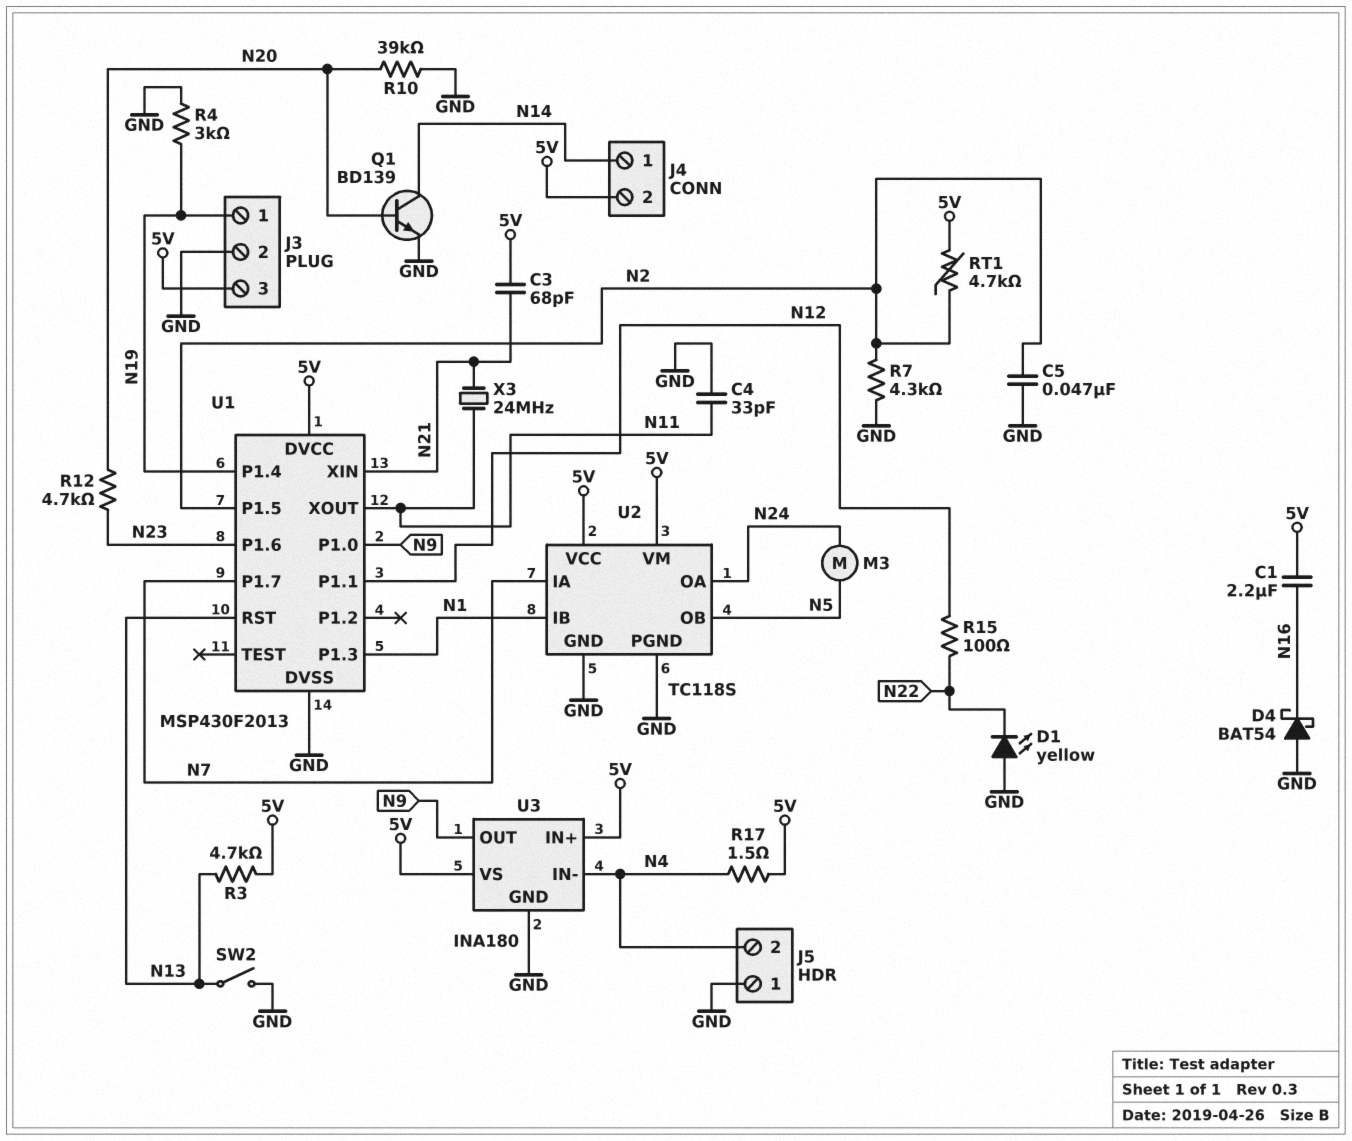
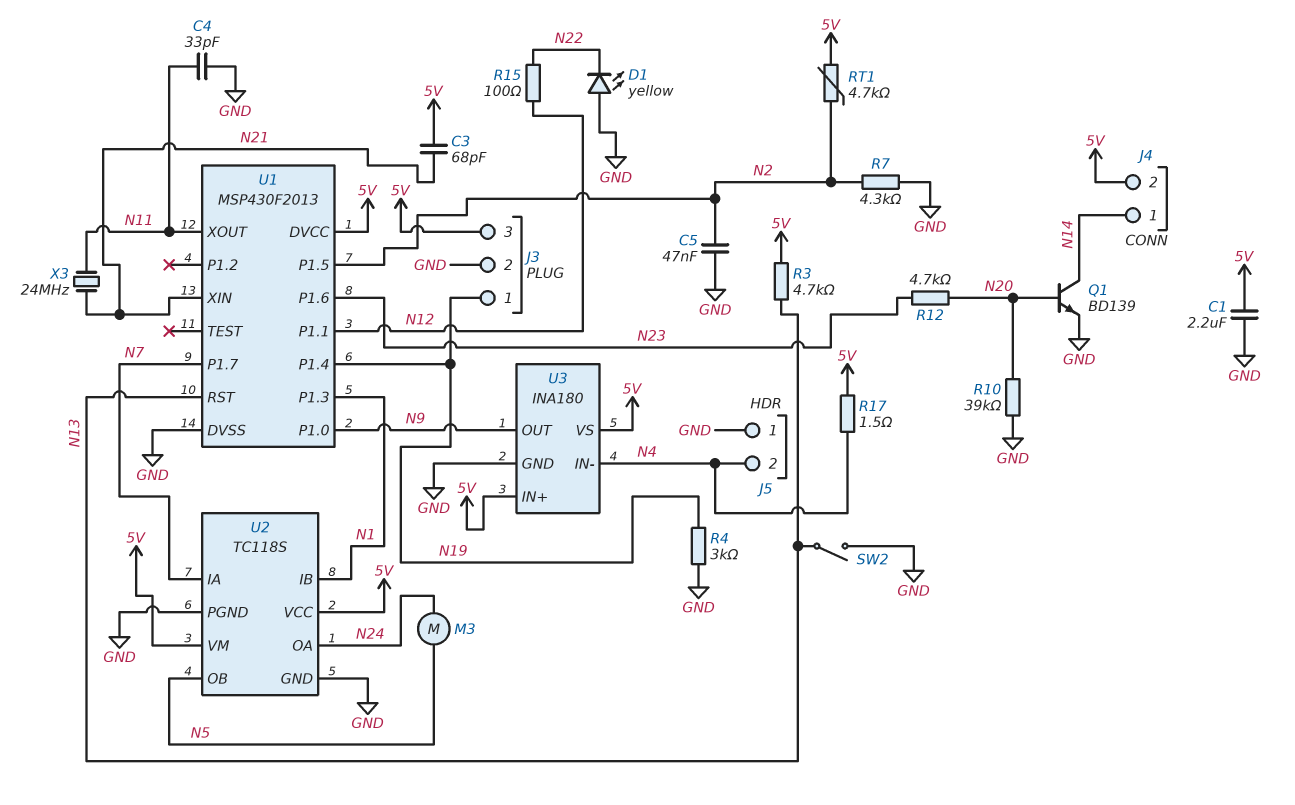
C1: 2.2uF (5V, N16) -> 2.2uF (5V, GND)
D4: schottky BAT54 (A GND, K N16) -> none

